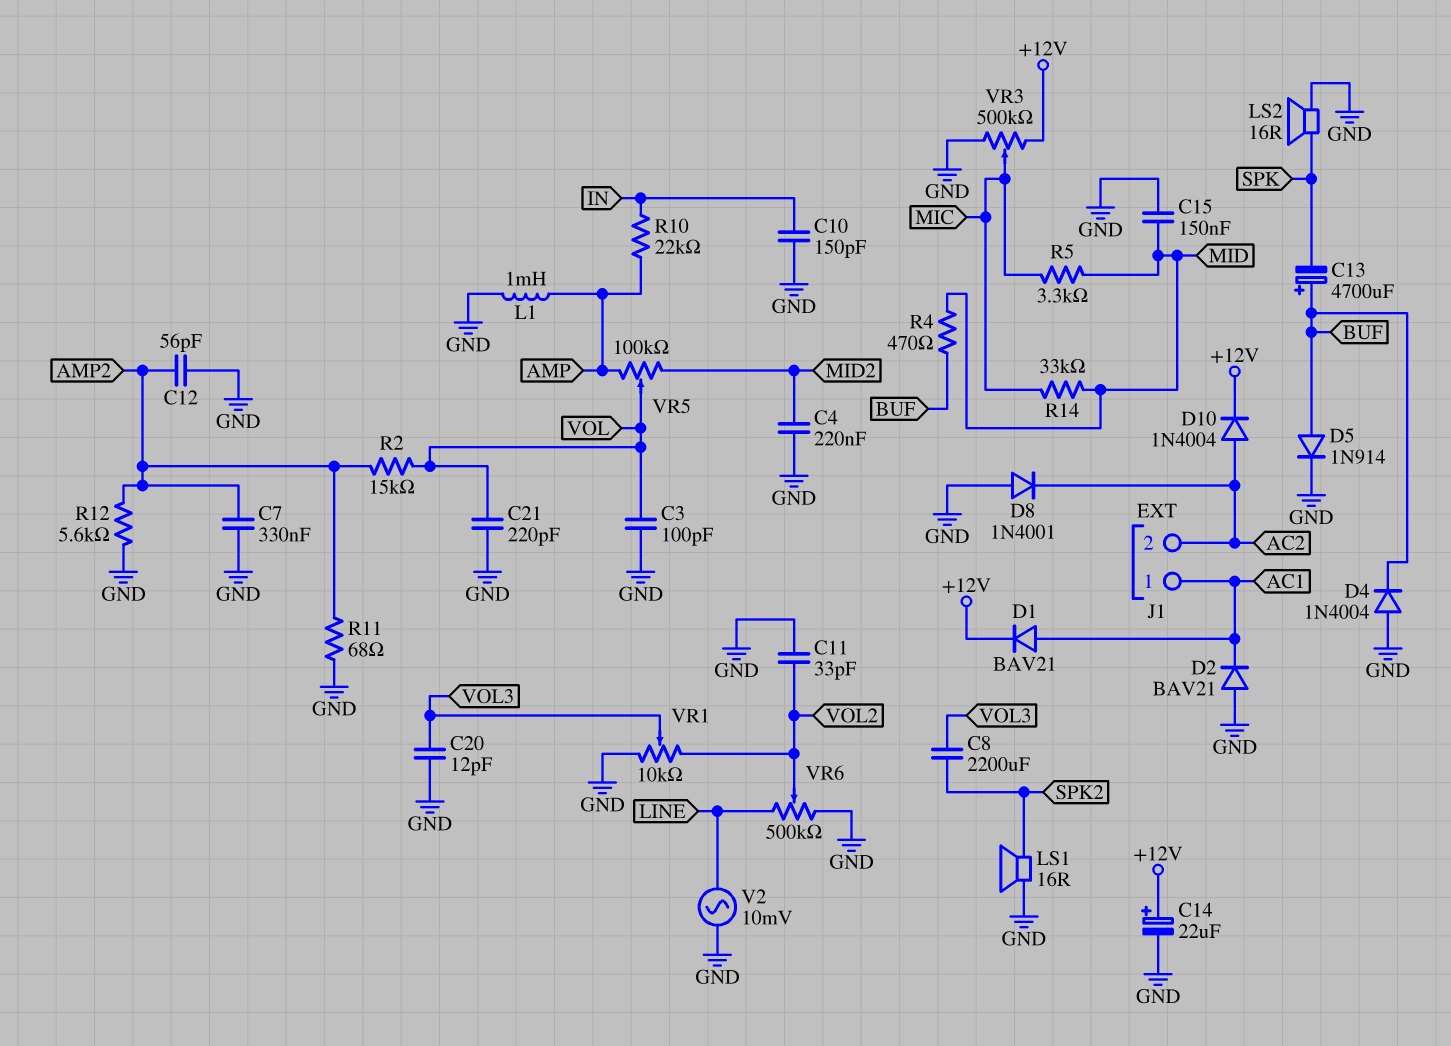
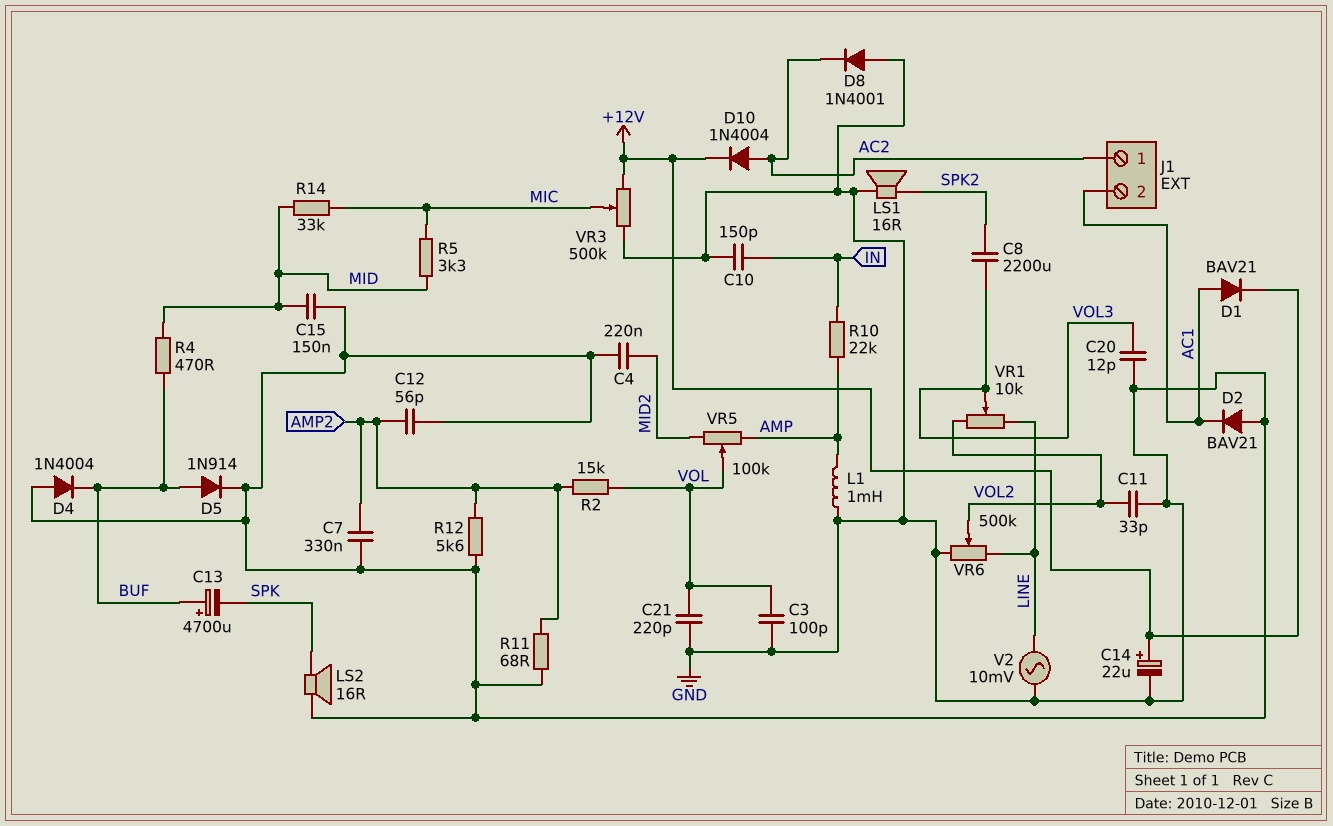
J1 pin 1: AC1 -> AC2
J1 pin 2: AC2 -> AC1
VR1: 10k (GND, VOL2, wiper VOL3) -> 10k (LINE, VOL2, wiper VOL3)

